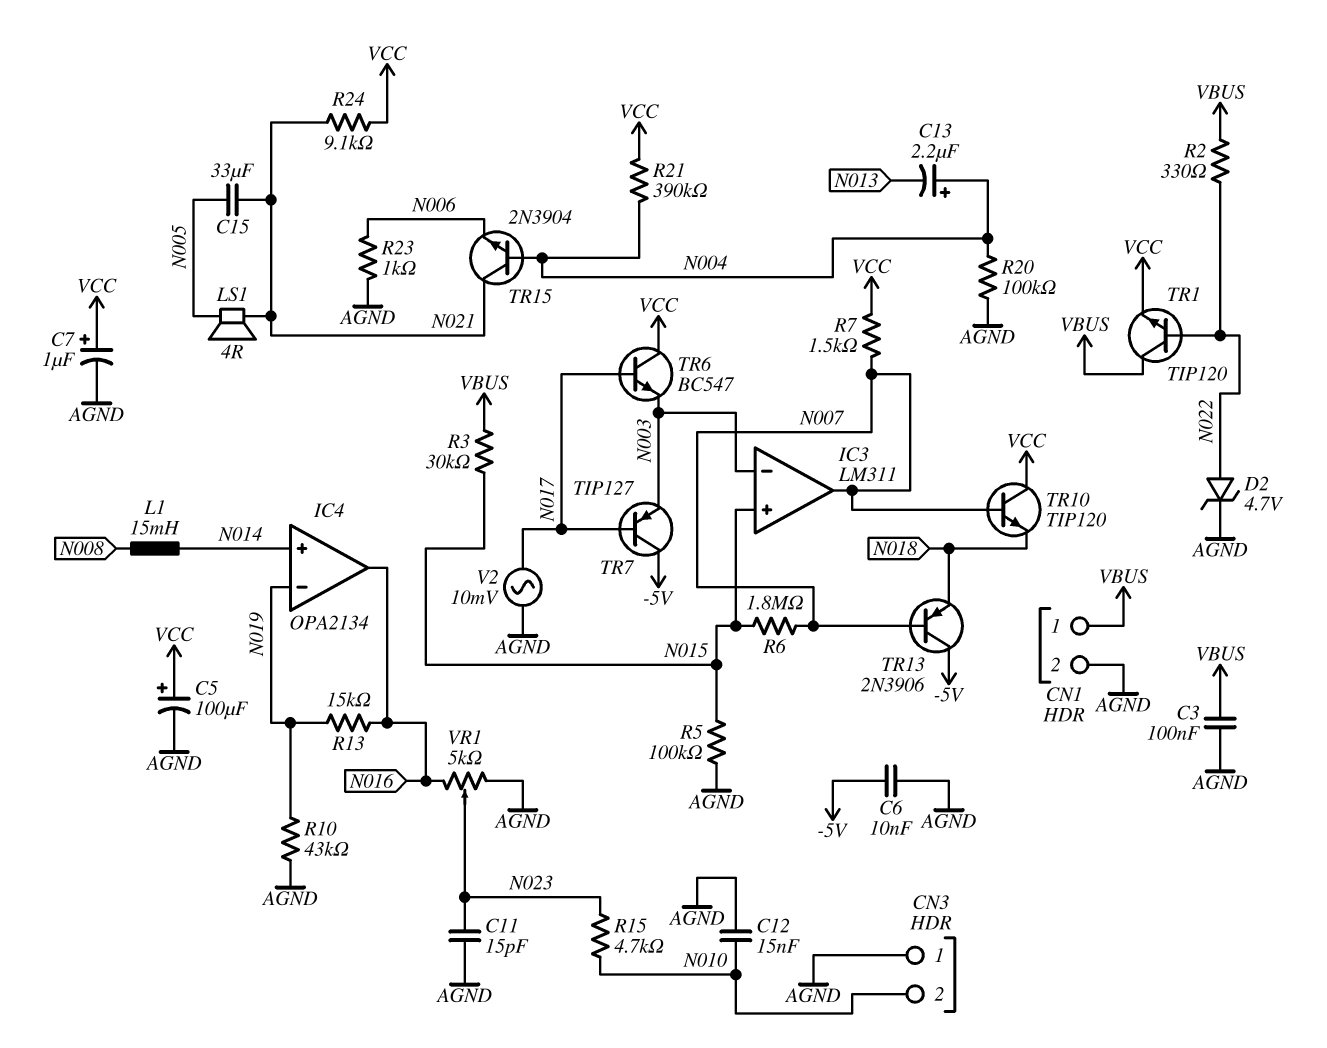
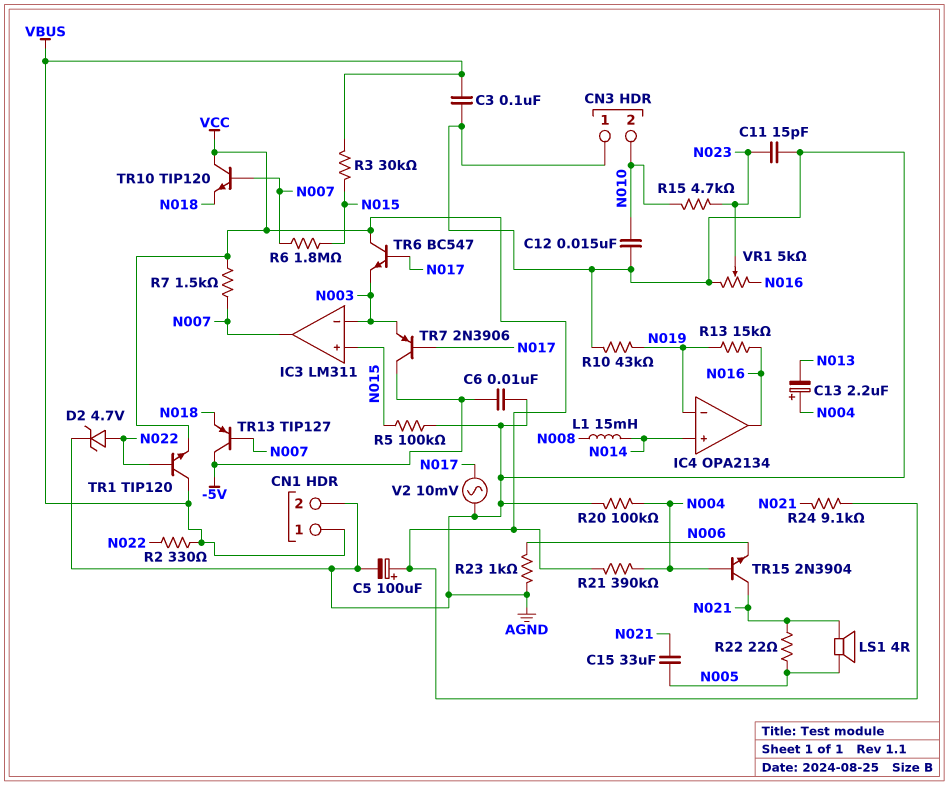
C7: 1uF (plus VCC, minus AGND) -> none
R22: none -> 22 (N005, N021)
TR7: PNP TIP127 (B N017, C -5V, E N003) -> PNP 2N3906 (B N017, C -5V, E N003)
TR13: PNP 2N3906 (B N007, C -5V, E N018) -> PNP TIP127 (B N007, C -5V, E N018)

